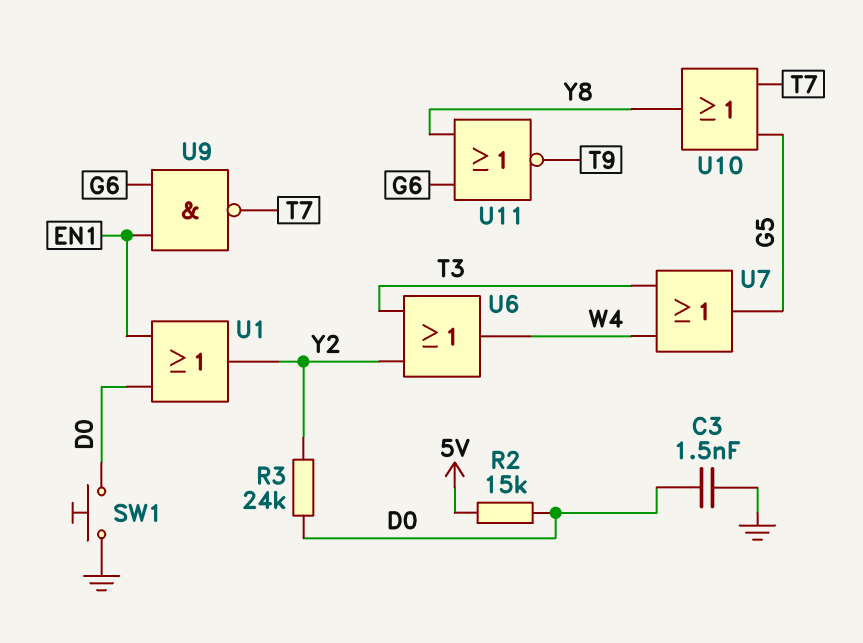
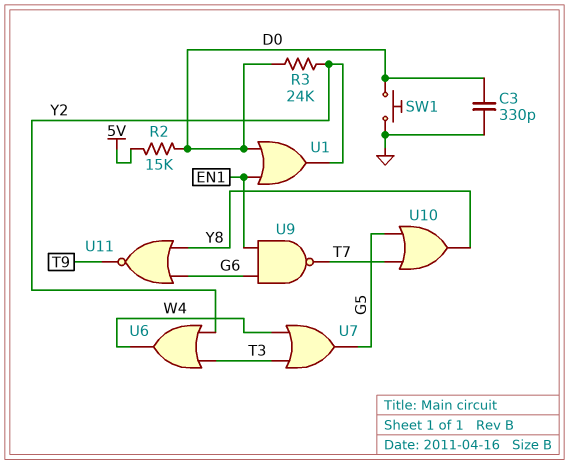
C3: 1.5nF (D0, GND) -> 330pF (D0, GND)

